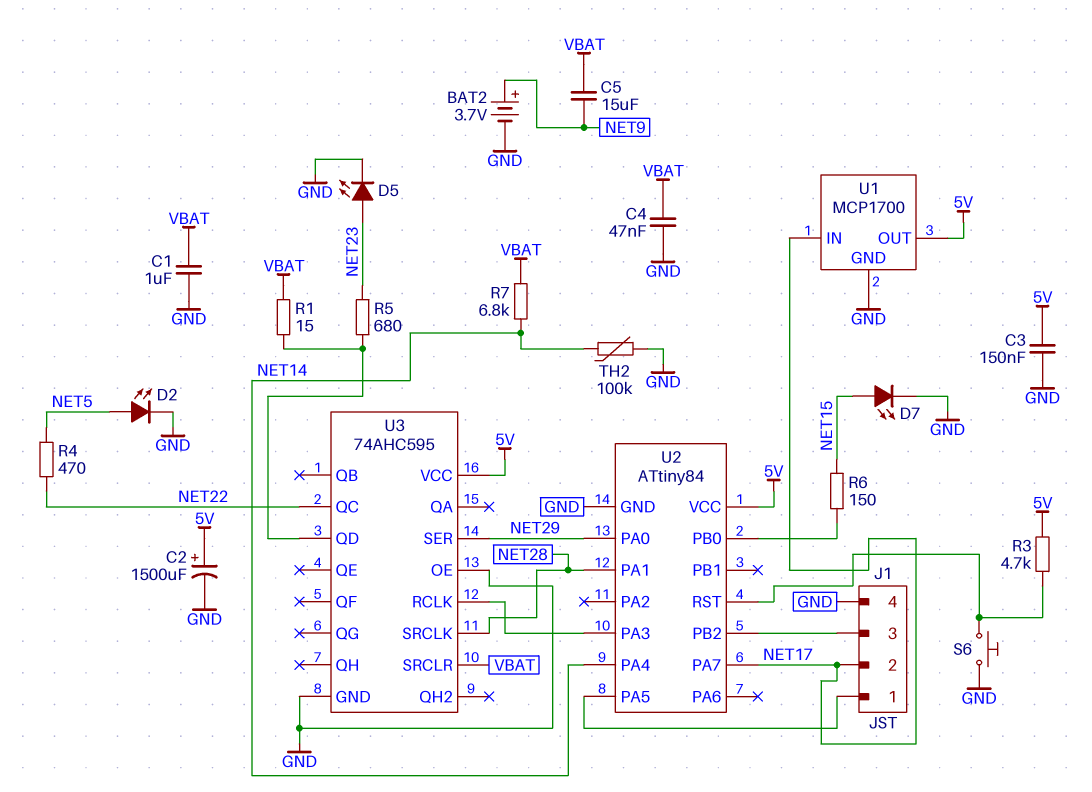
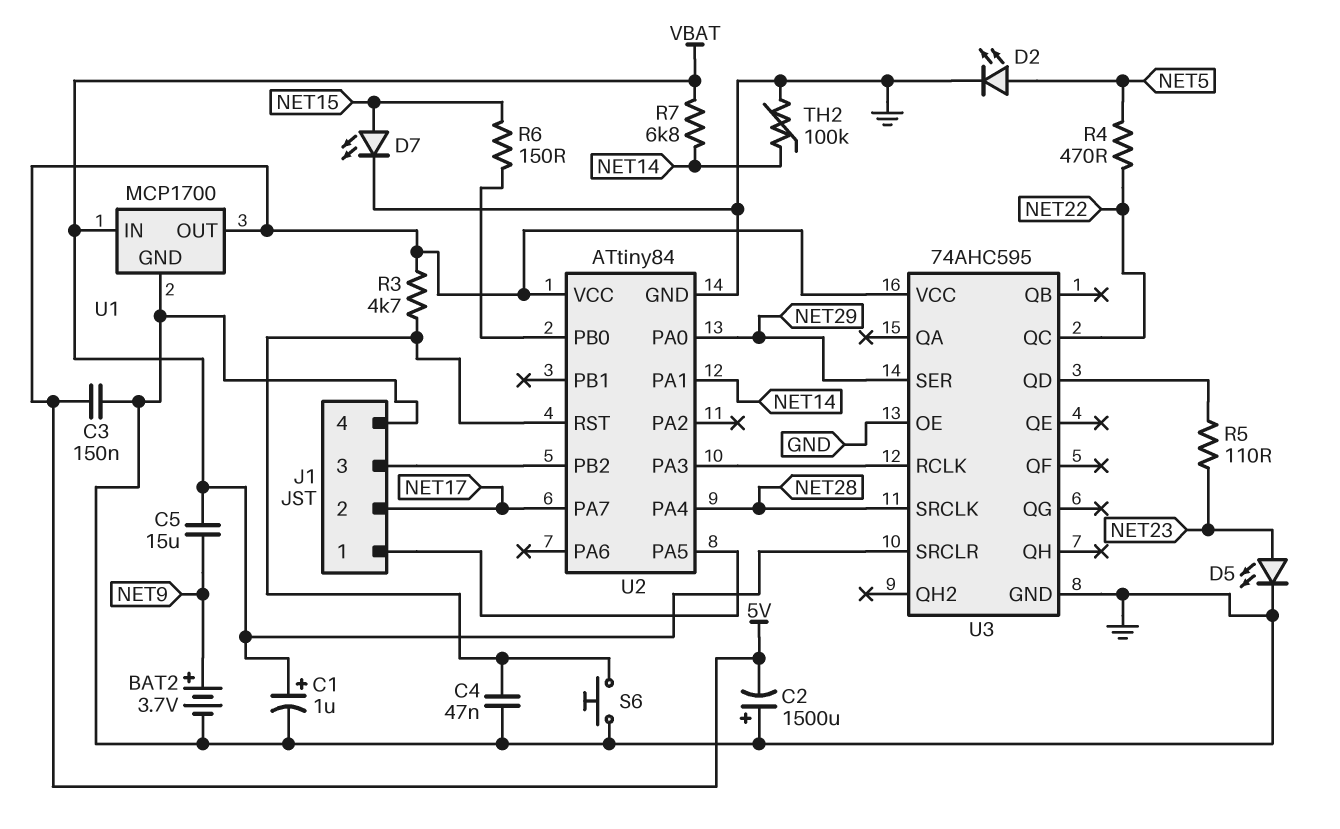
C1: 1uF (GND, VBAT) -> 1uF (plus VBAT, minus GND)
C2: 1500uF (plus 5V, minus GND) -> 1500uF (plus GND, minus 5V)
C4: 47nF (GND, VBAT) -> 47nF (GND, U2/RST)
R1: 15 (U3/QD, VBAT) -> none
R5: 680 (NET23, U3/QD) -> 110 (NET23, U3/QD)
U1 pin IN: NET17 -> VBAT
U2 pin PA1: NET28 -> NET14
U2 pin PA4: NET14 -> NET28

